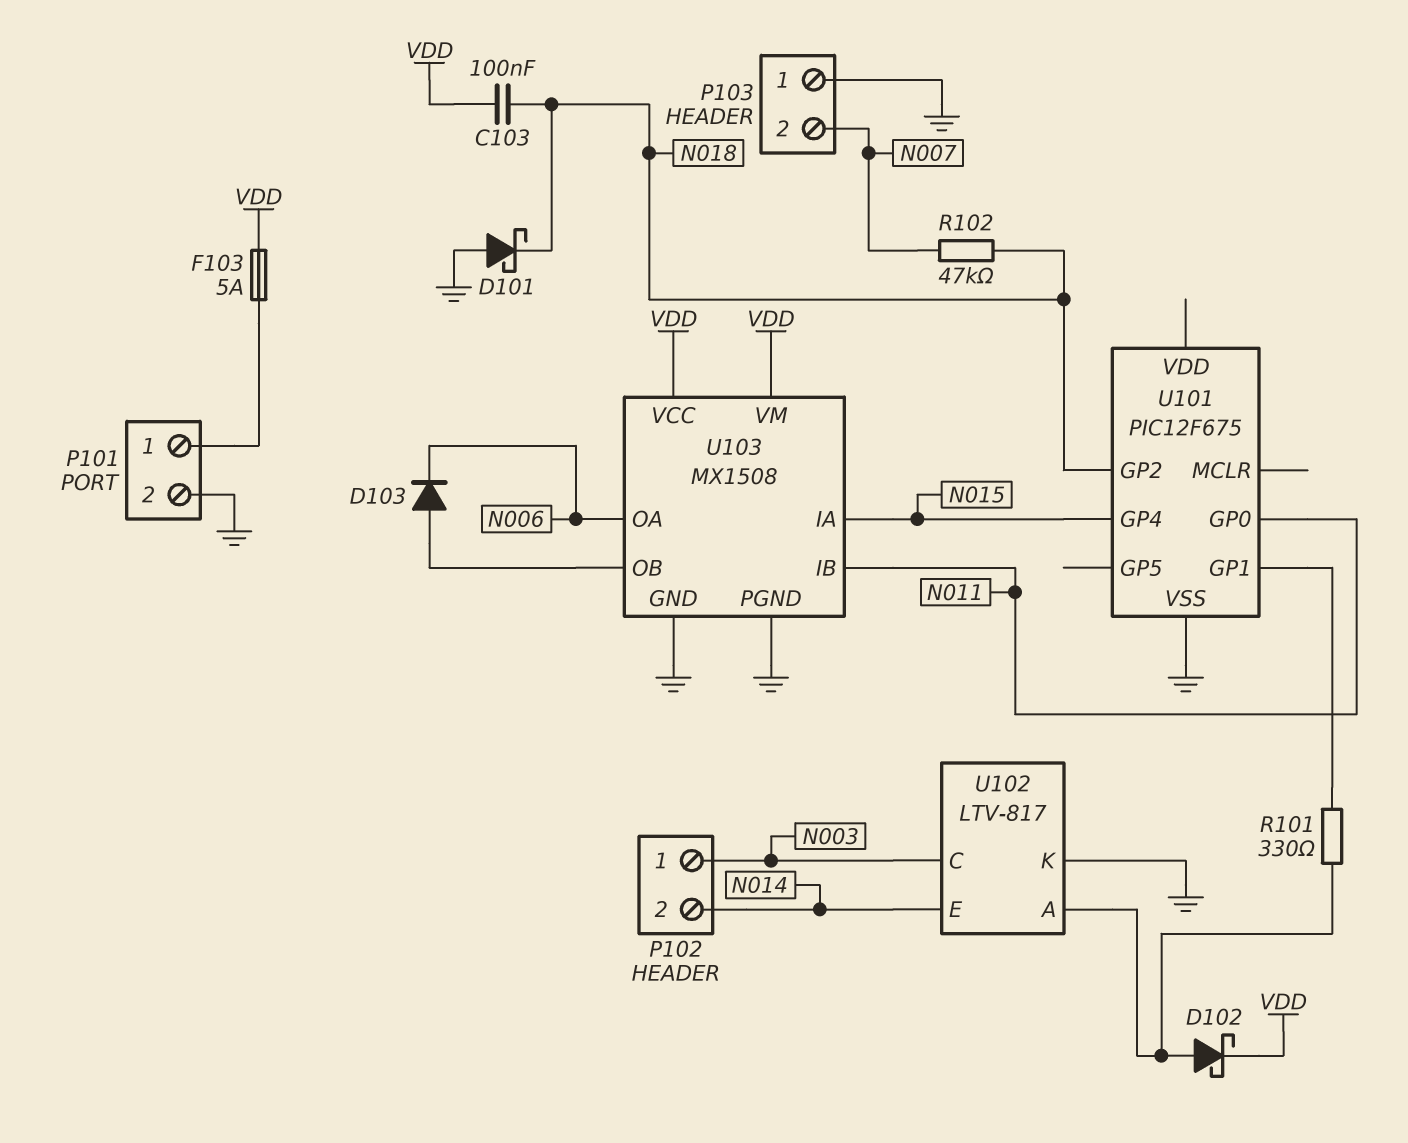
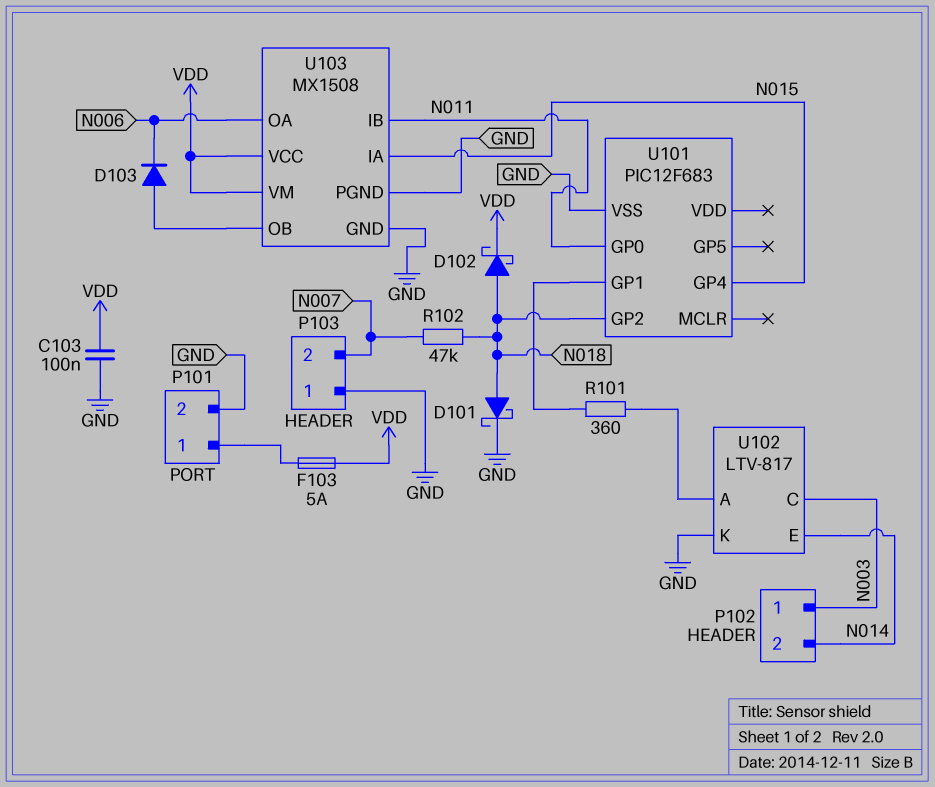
C103: 100nF (N018, VDD) -> 100nF (GND, VDD)
D101: schottky (A GND, K N018) -> schottky (A N018, K GND)
D102: schottky (A U102/A, K VDD) -> schottky (A N018, K VDD)
R101: 330 (U101/GP1, U102/A) -> 360 (U101/GP1, U102/A)
U101: PIC12F675 -> PIC12F683

